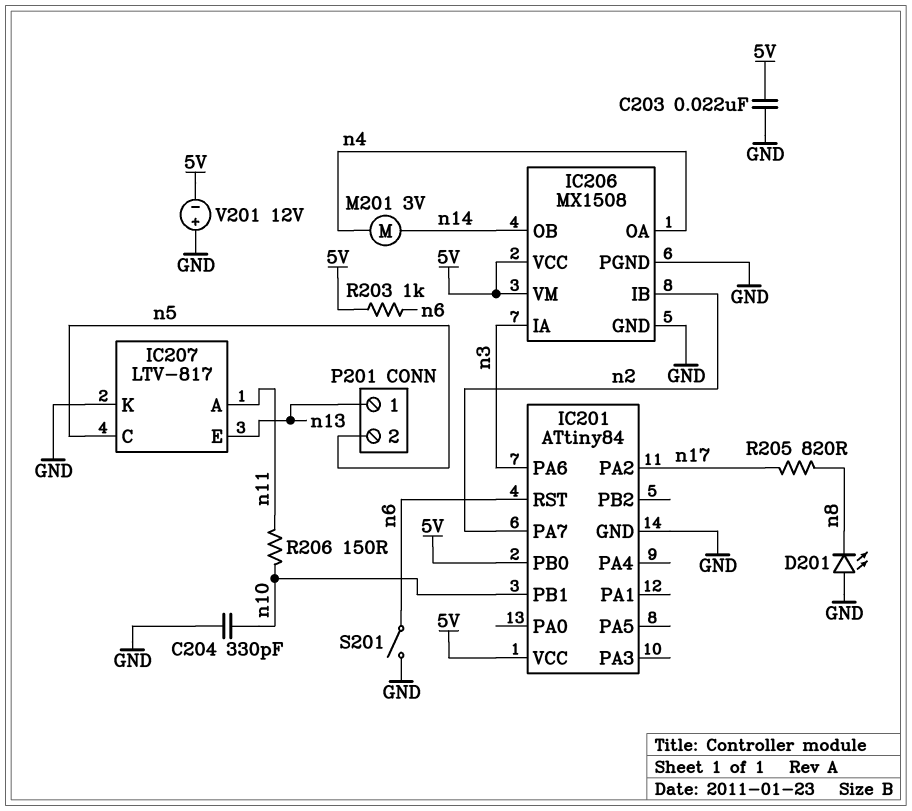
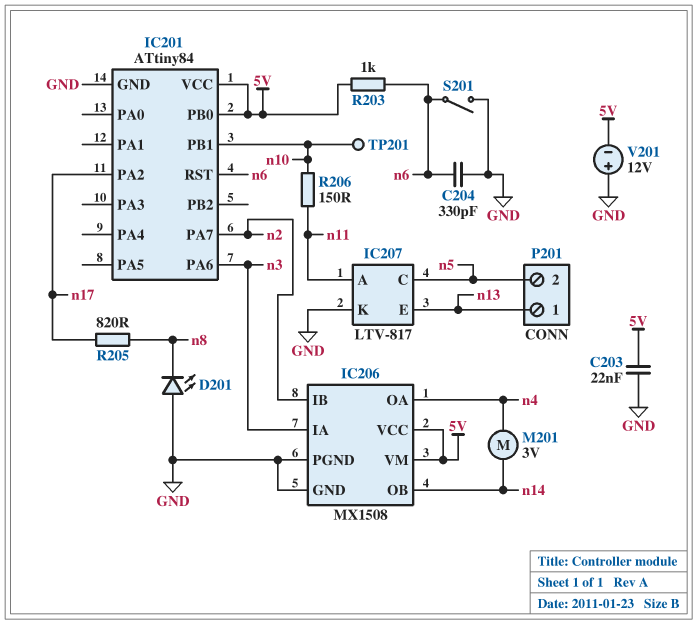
C204: 330pF (GND, n10) -> 330pF (GND, n6)
TP201: none -> test point (n10)

